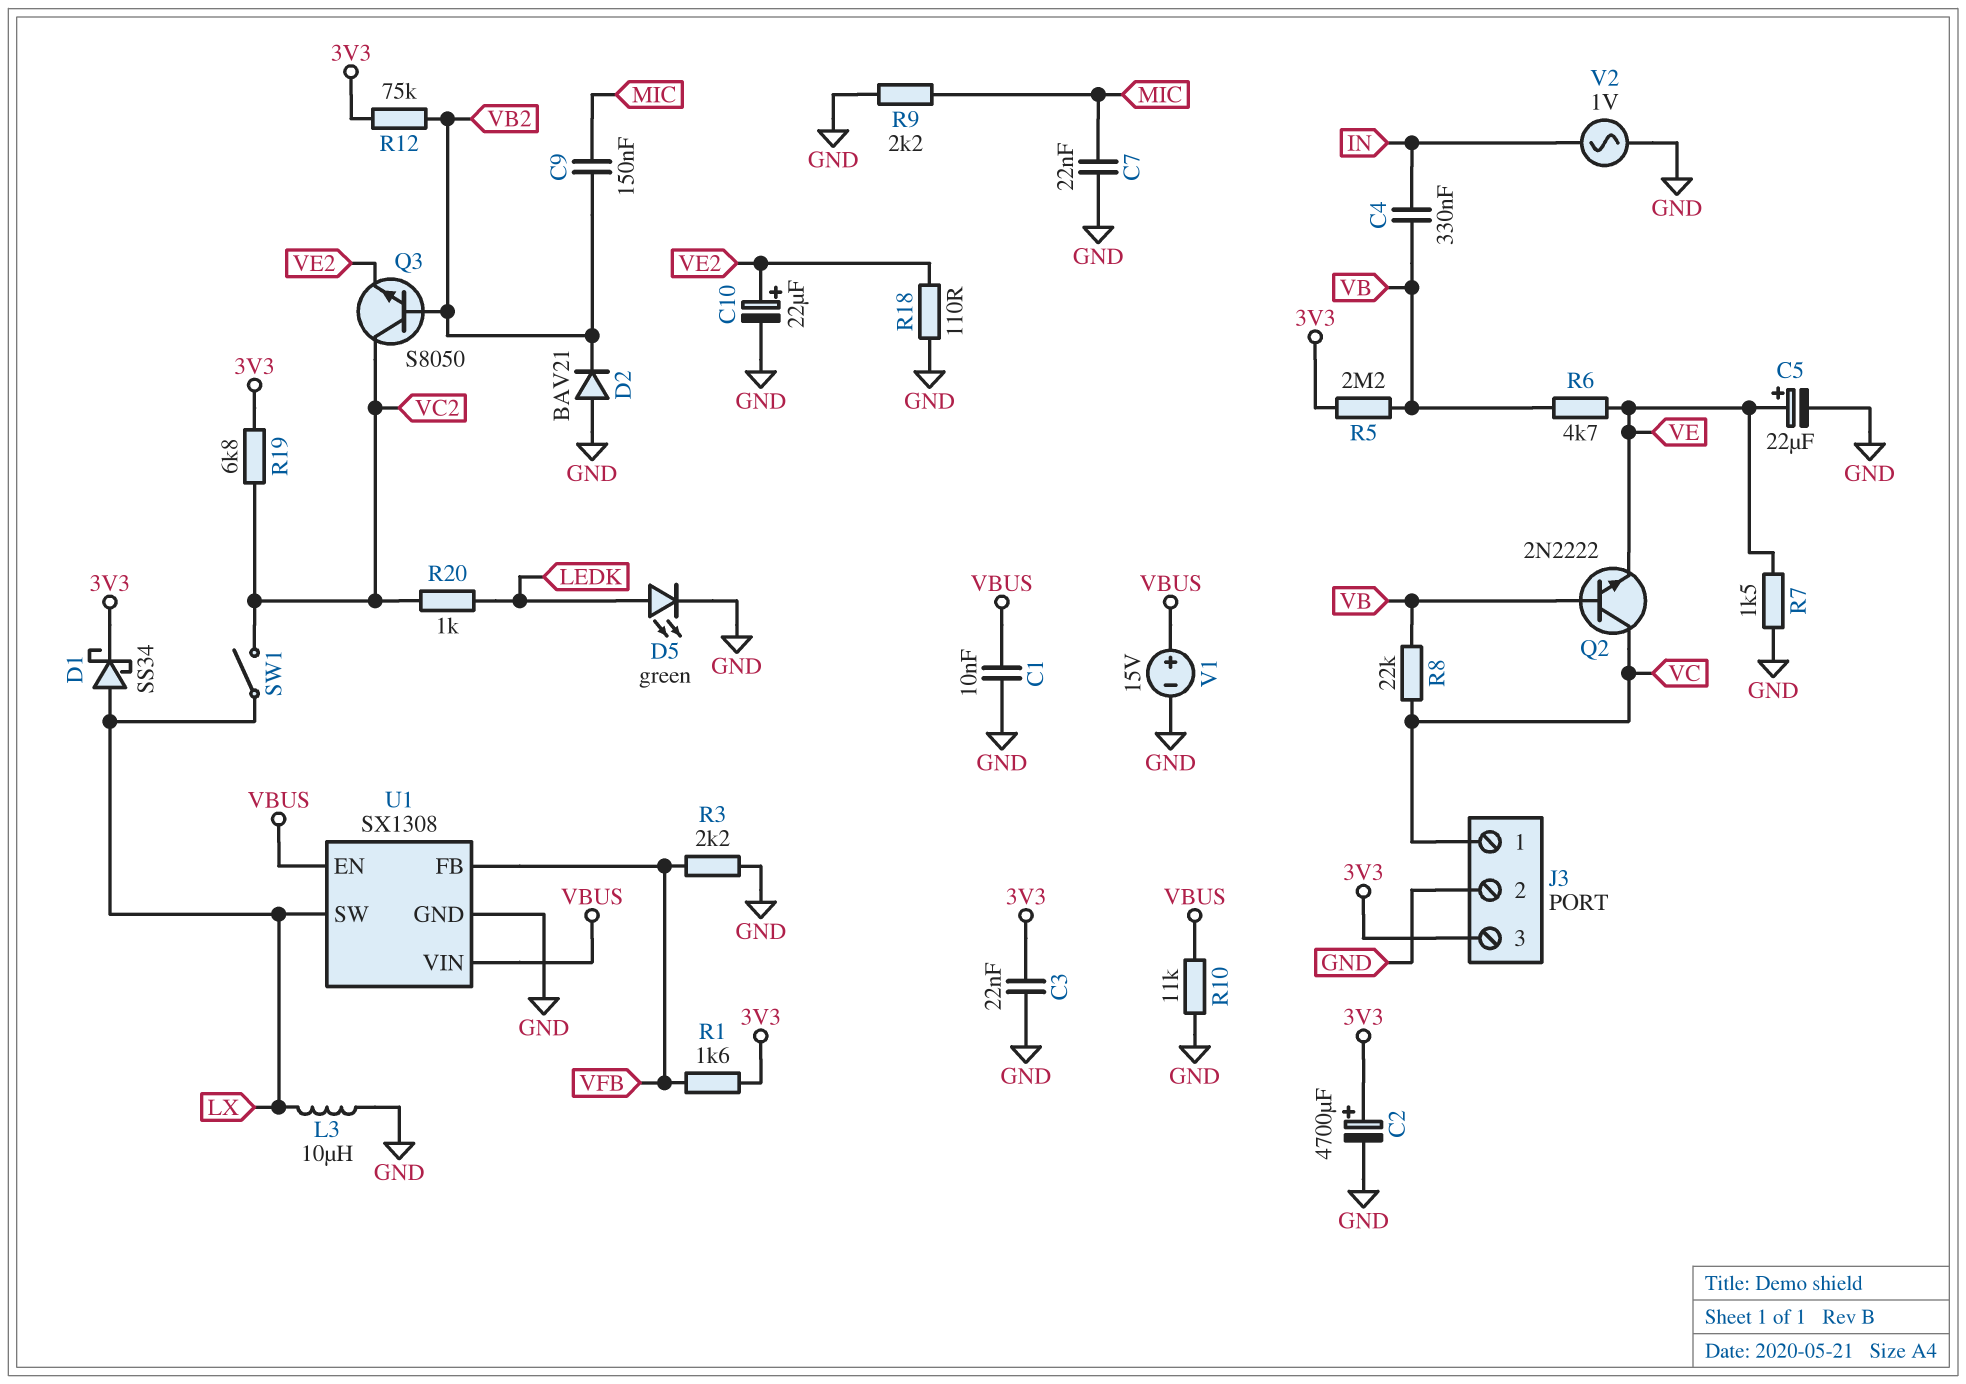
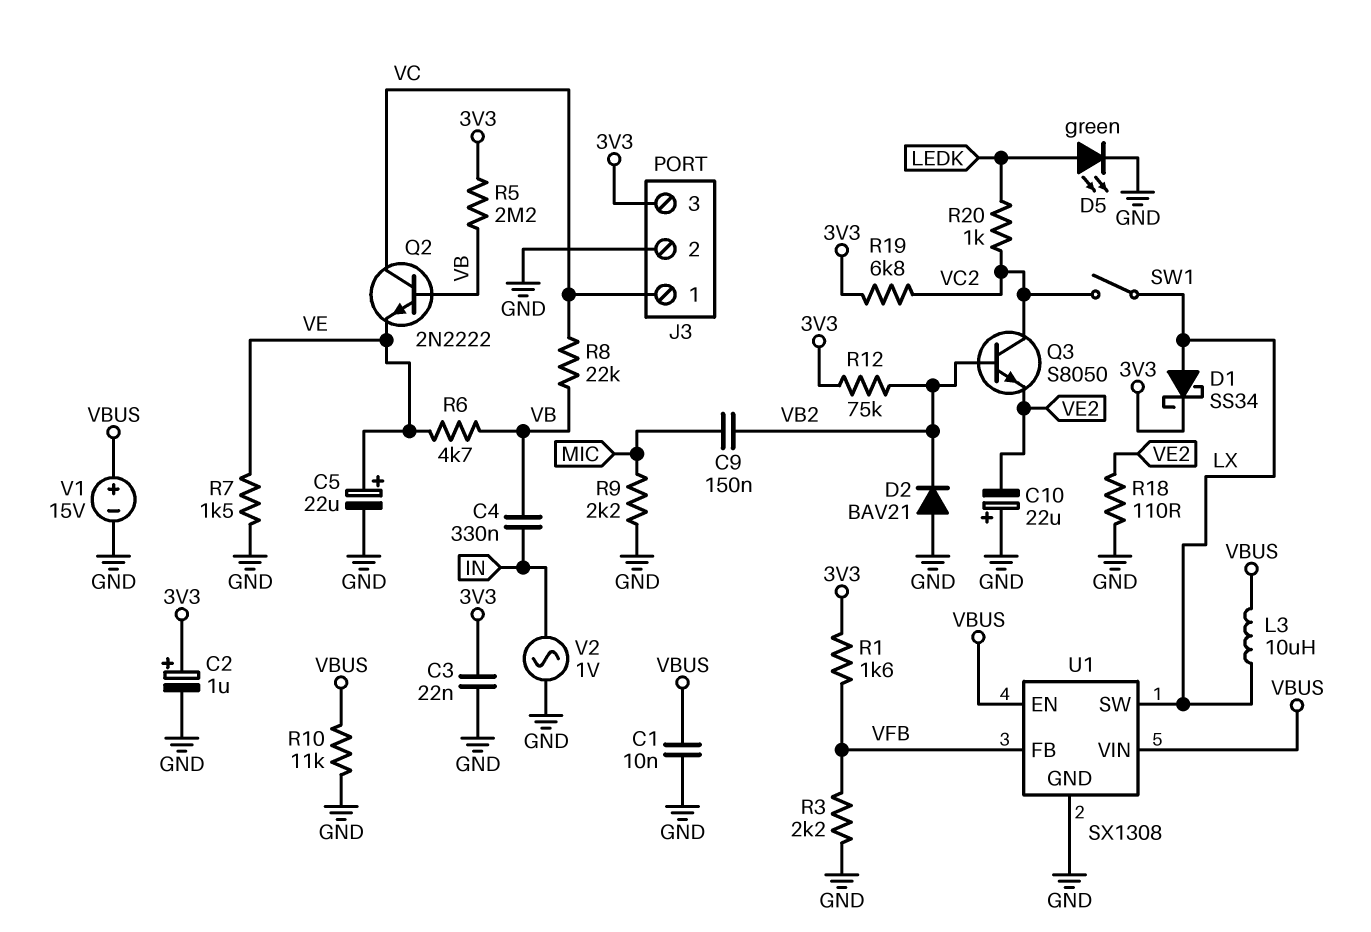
C2: 4700uF (plus 3V3, minus GND) -> 1uF (plus 3V3, minus GND)
C7: 22nF (GND, MIC) -> none
C10: 22uF (plus VE2, minus GND) -> 22uF (plus GND, minus VE2)
L3: 10uH (GND, LX) -> 10uH (LX, VBUS)

